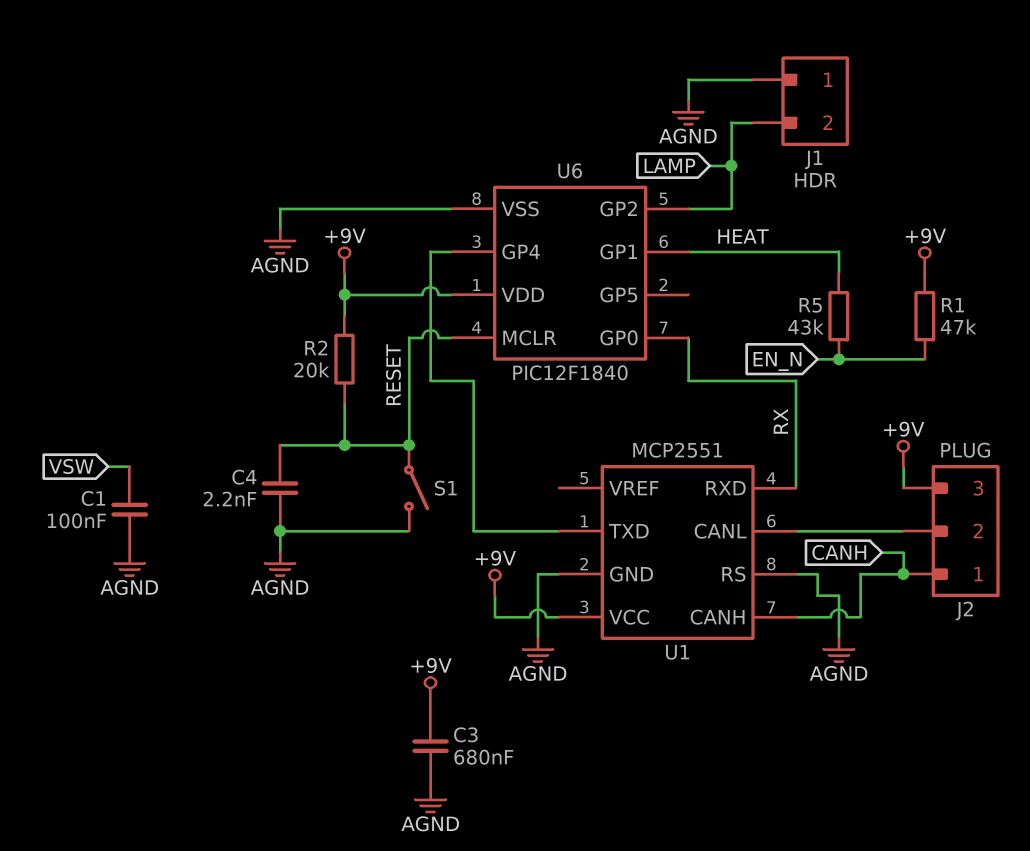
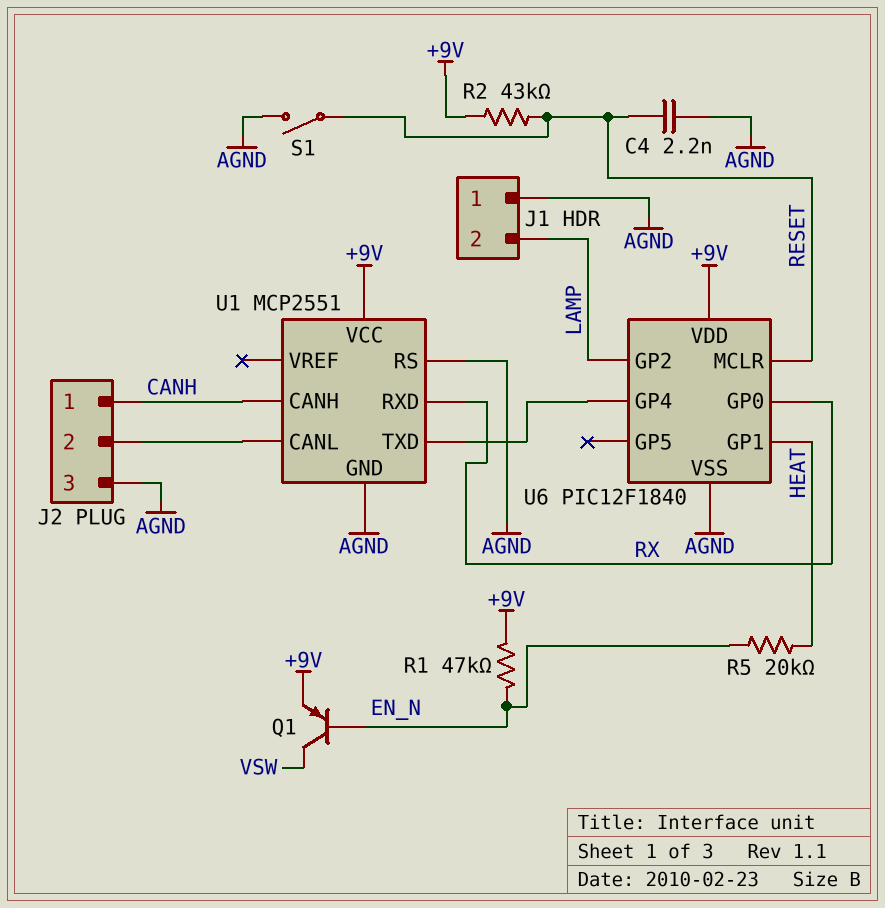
C1: 100nF (AGND, VSW) -> none
C3: 680nF (+9V, AGND) -> none
J2 pin 3: +9V -> AGND
Q1: none -> PNP (B EN_N, C VSW, E +9V)
R2: 20k (+9V, RESET) -> 43k (+9V, RESET)
R5: 43k (EN_N, HEAT) -> 20k (EN_N, HEAT)

